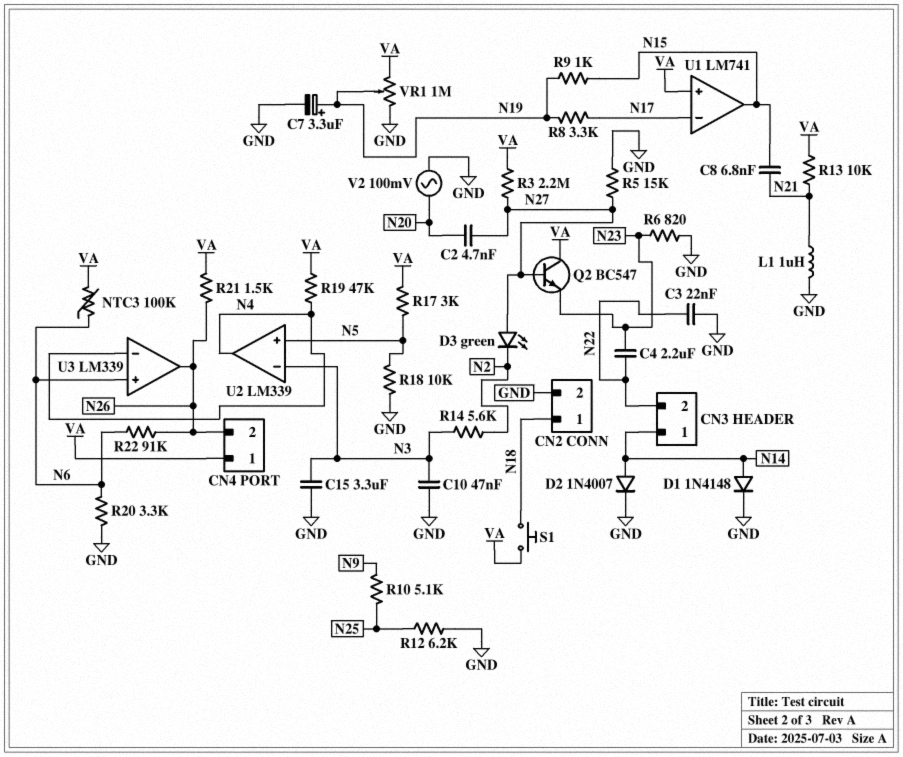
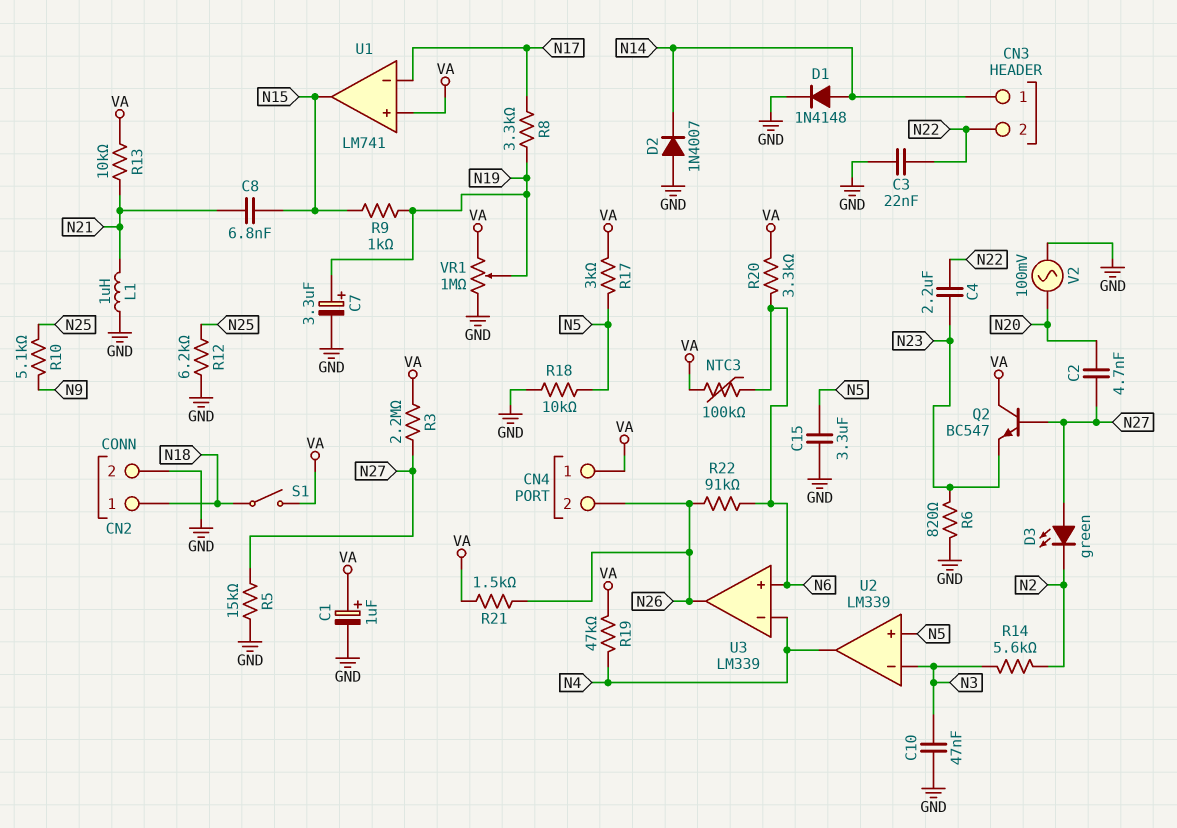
C1: none -> 1uF (plus VA, minus GND)
C15: 3.3uF (GND, N3) -> 3.3uF (GND, N5)
D2: diode 1N4007 (A N14, K GND) -> diode 1N4007 (A GND, K N14)
R20: 3.3k (GND, N6) -> 3.3k (N6, VA)
S1: button (N18, VA) -> switch (N18, VA)

